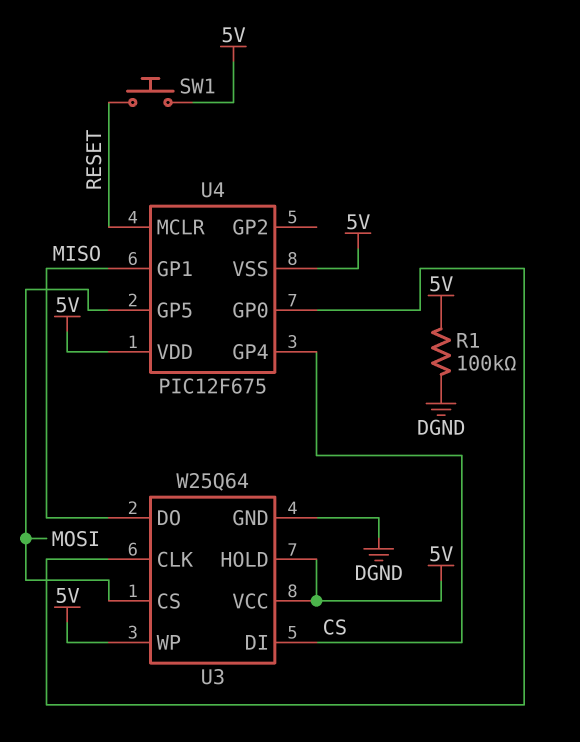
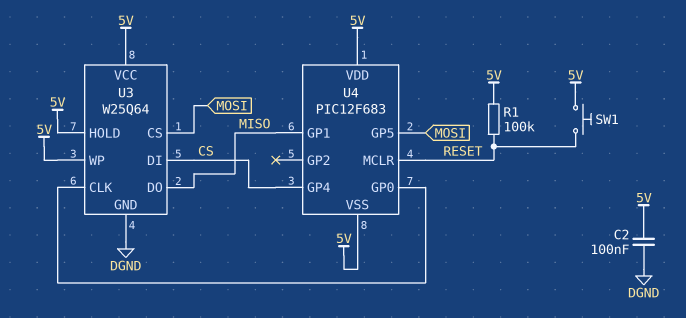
C2: none -> 100nF (5V, DGND)
R1: 100k (5V, DGND) -> 100k (5V, RESET)
U4: PIC12F675 -> PIC12F683

